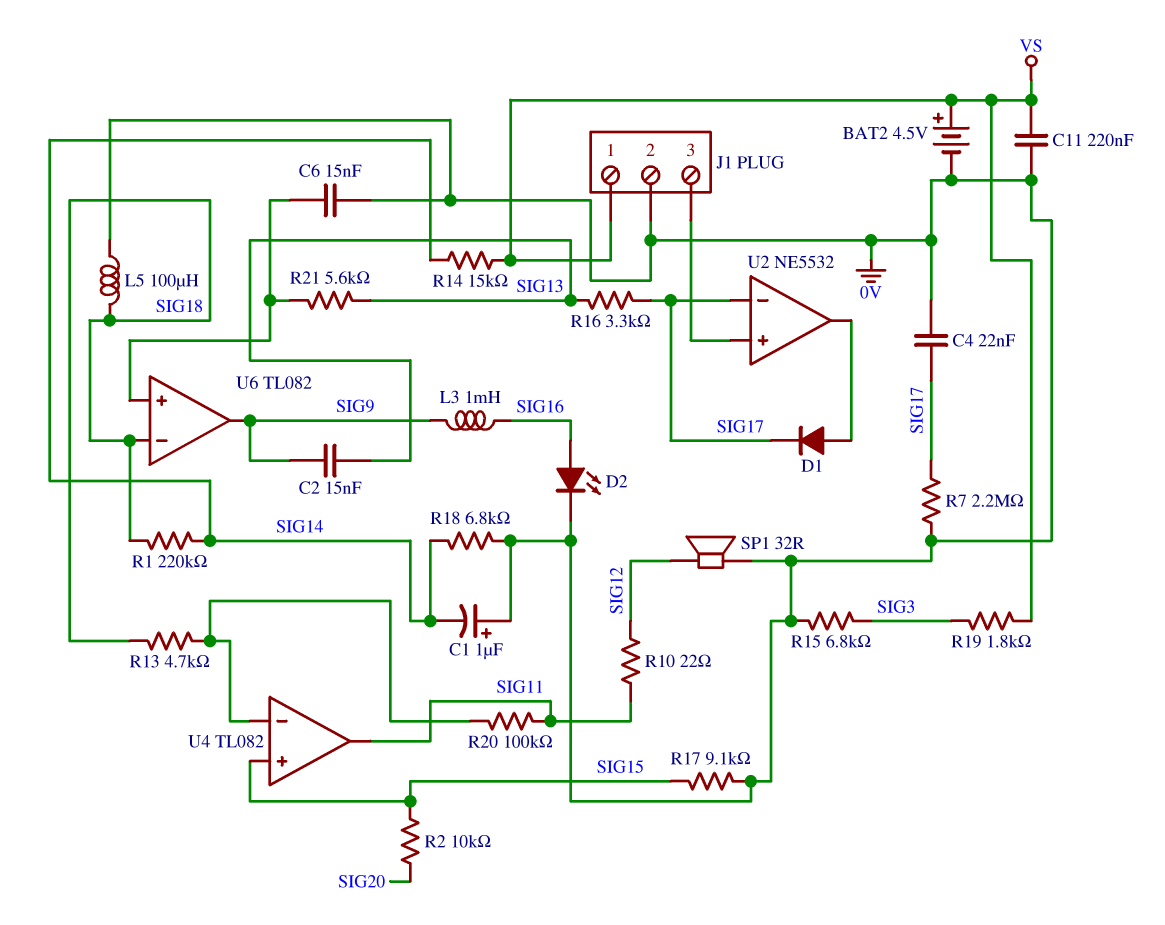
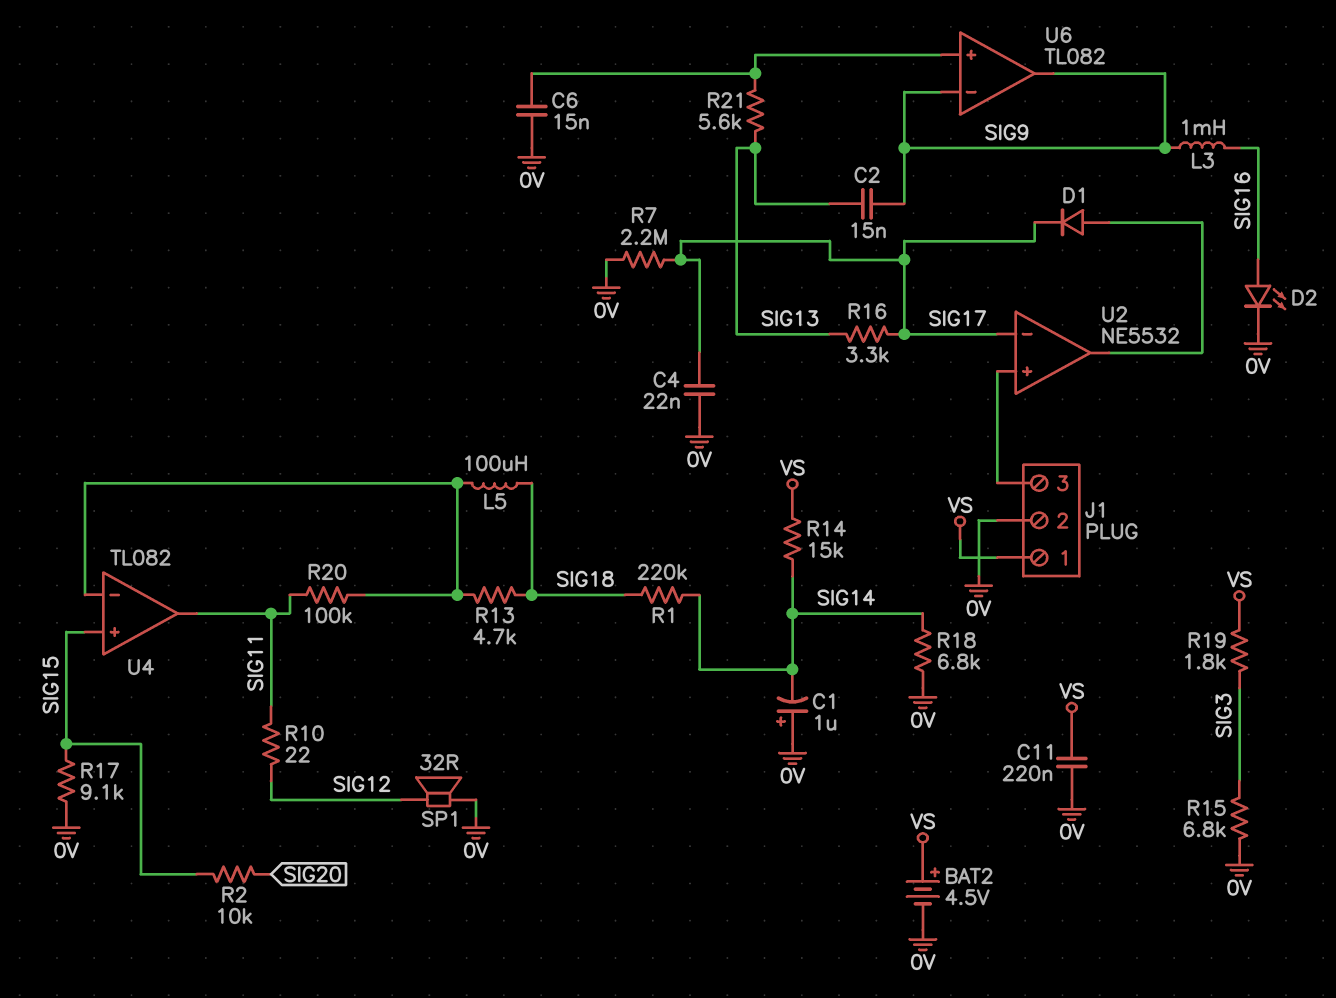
L5: 100uH (0V, SIG18) -> 100uH (SIG18, U4/in-)
U6 pin in-: SIG18 -> SIG9

